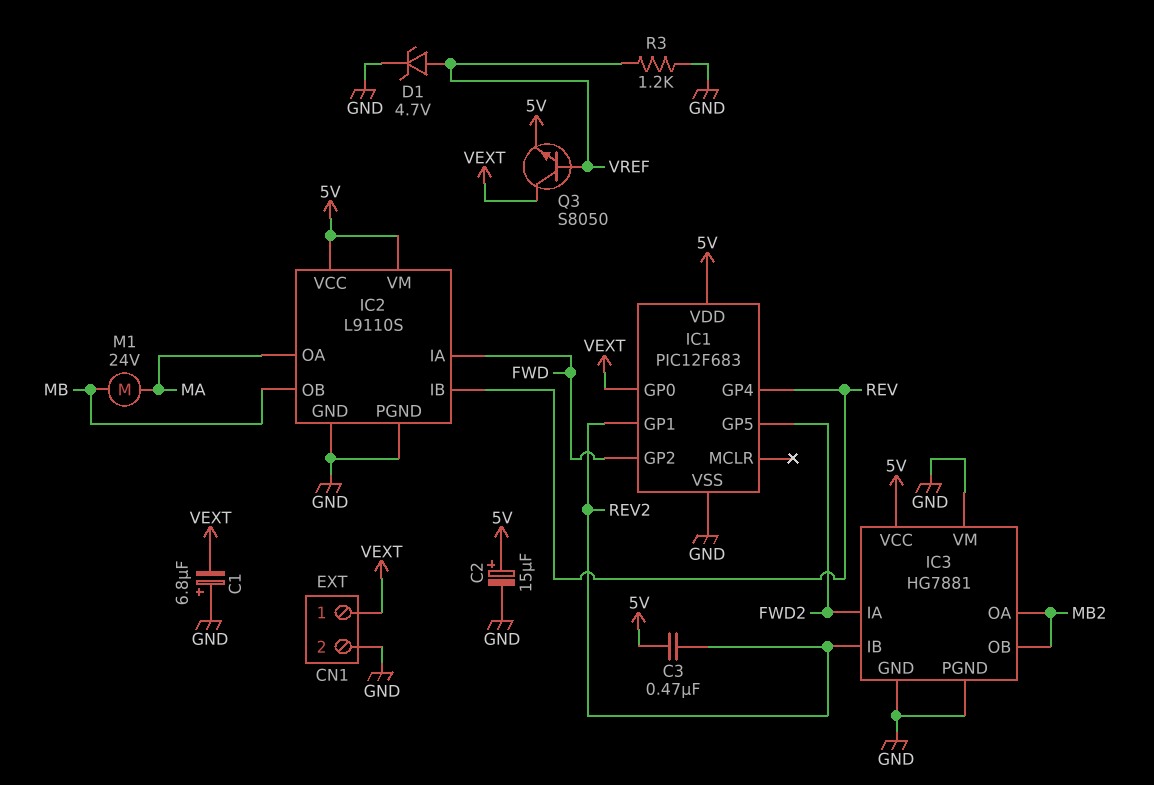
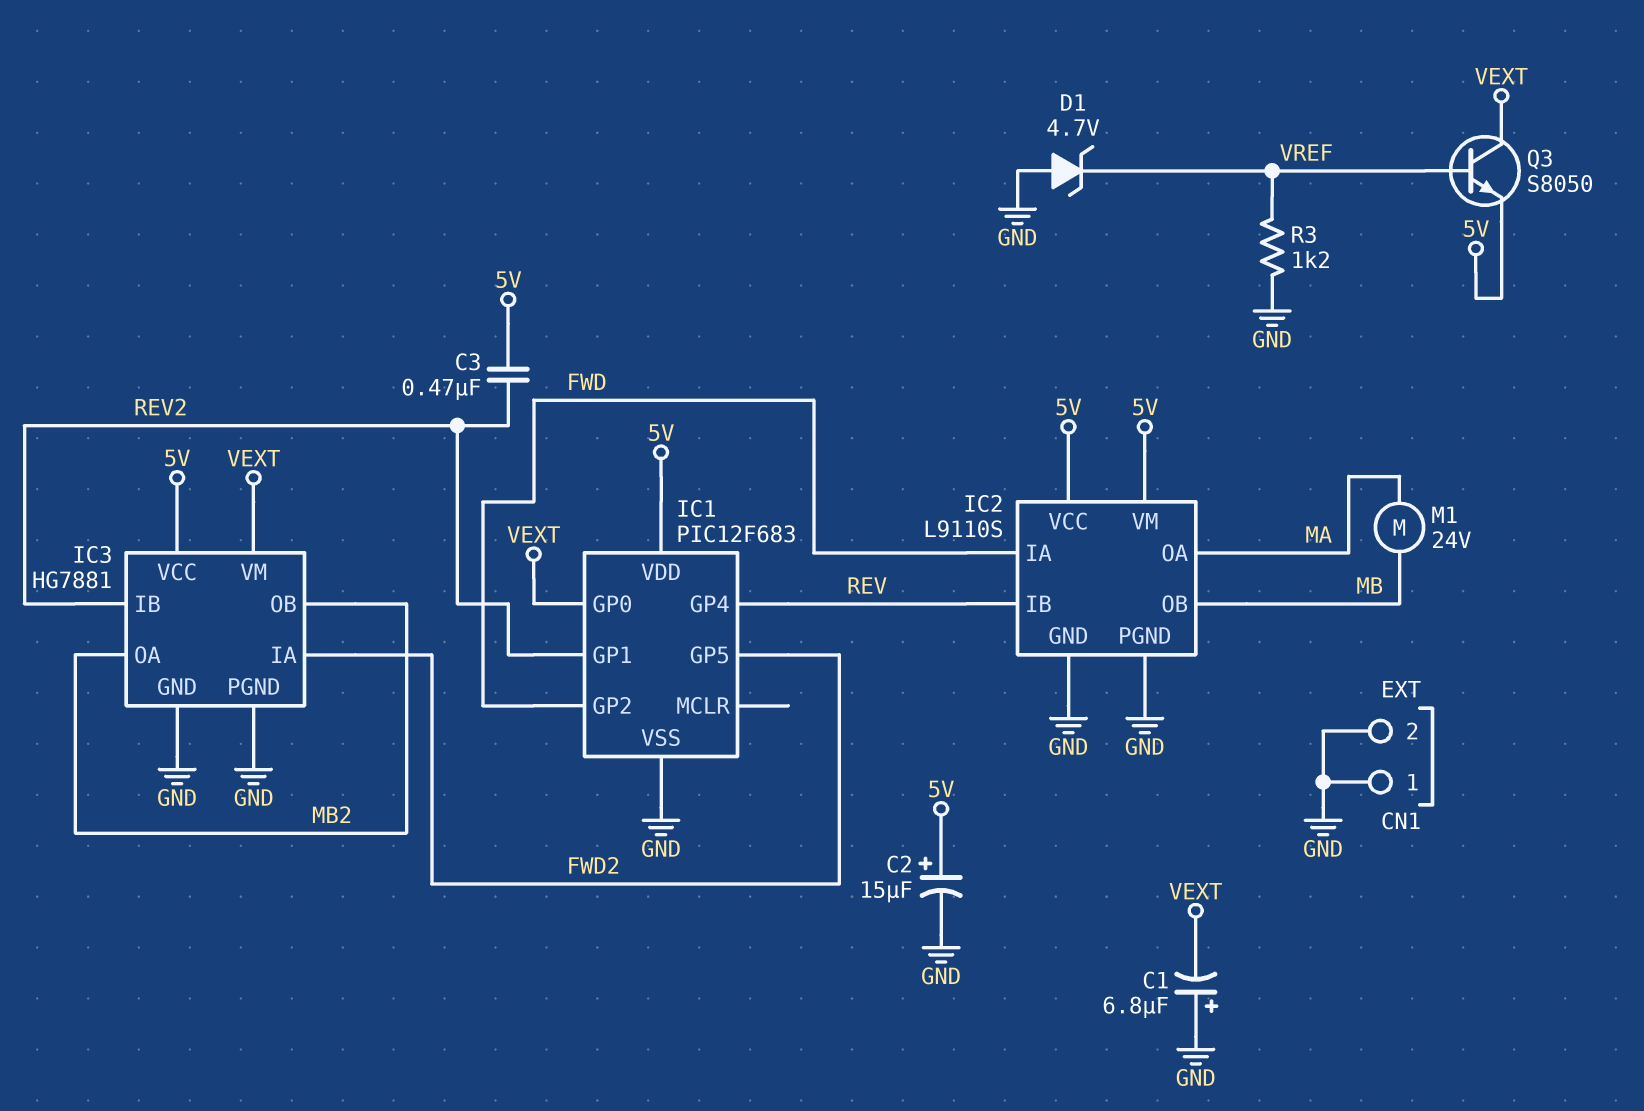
CN1 pin 1: VEXT -> GND
D1: zener 4.7V (A VREF, K GND) -> zener 4.7V (A GND, K VREF)
IC3 pin VM: GND -> VEXT

